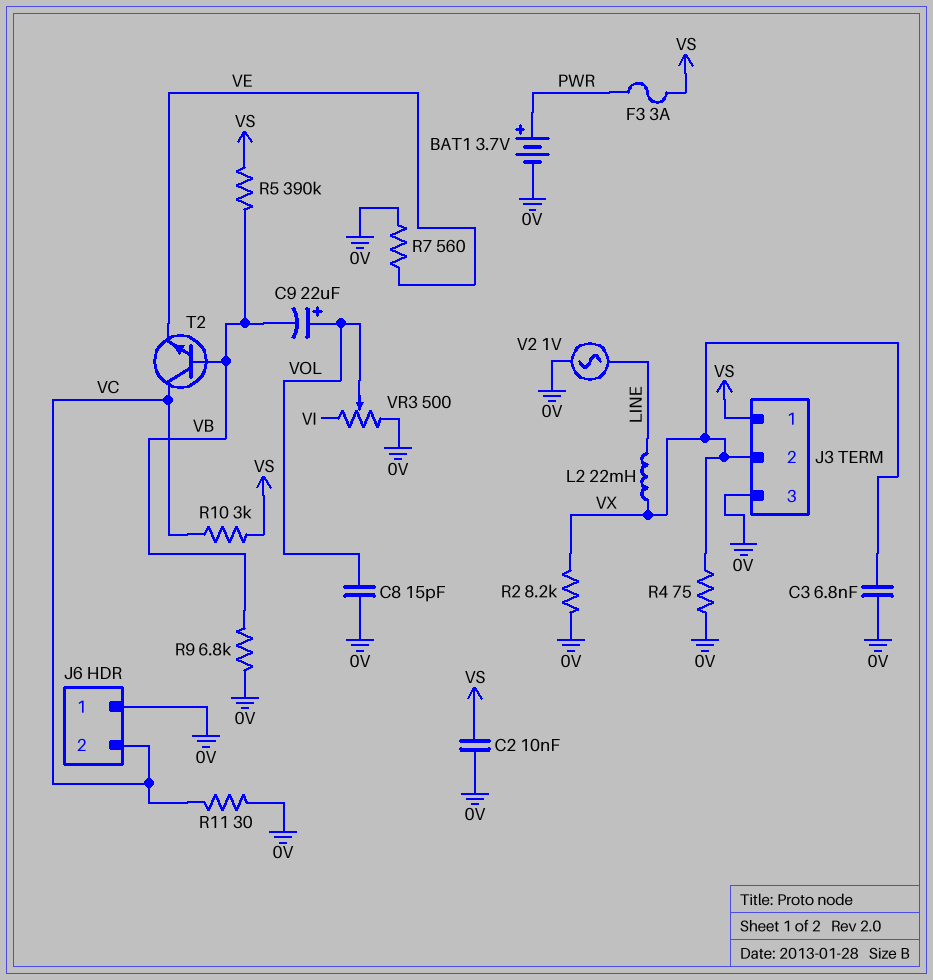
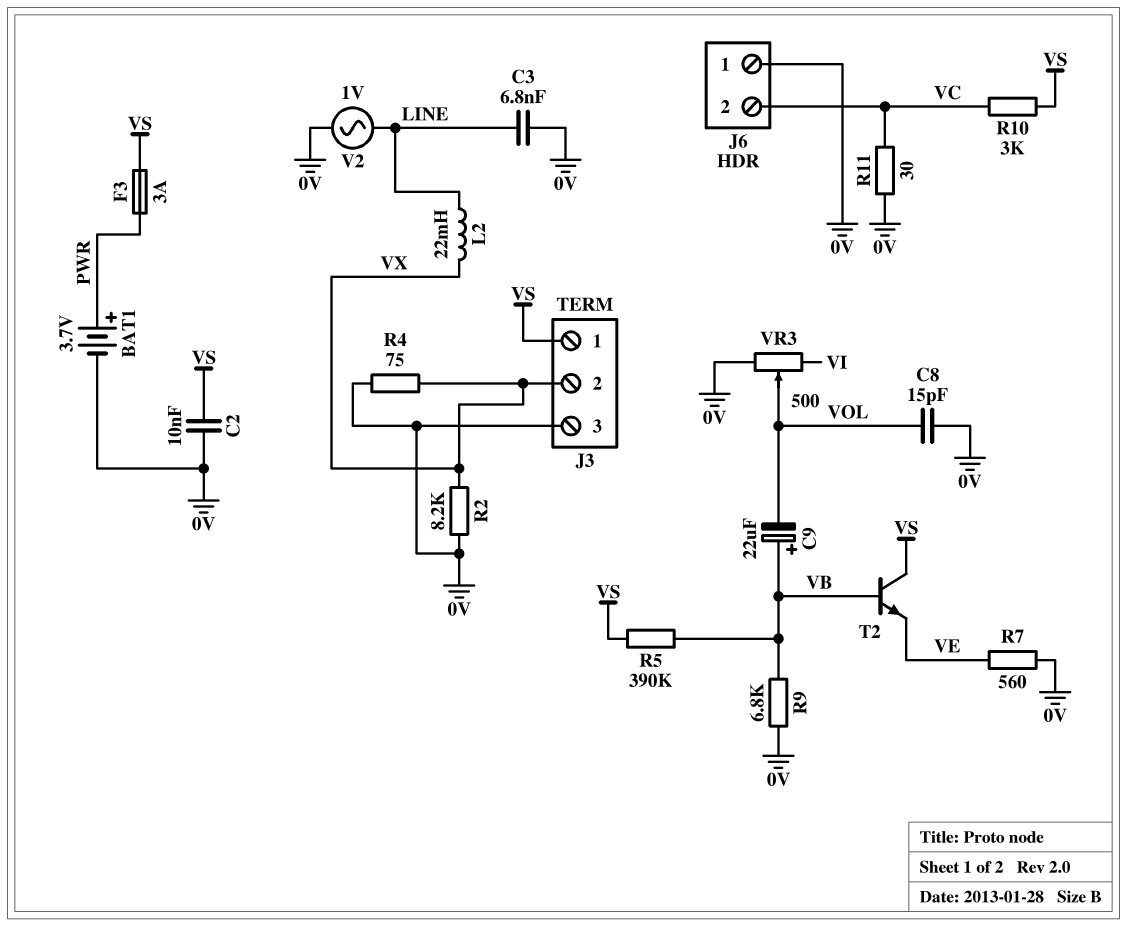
C3: 6.8nF (0V, VX) -> 6.8nF (0V, LINE)
C9: 22uF (plus VOL, minus VB) -> 22uF (plus VB, minus VOL)
T2: NPN (B VB, C VC, E VE) -> NPN (B VB, C VS, E VE)

